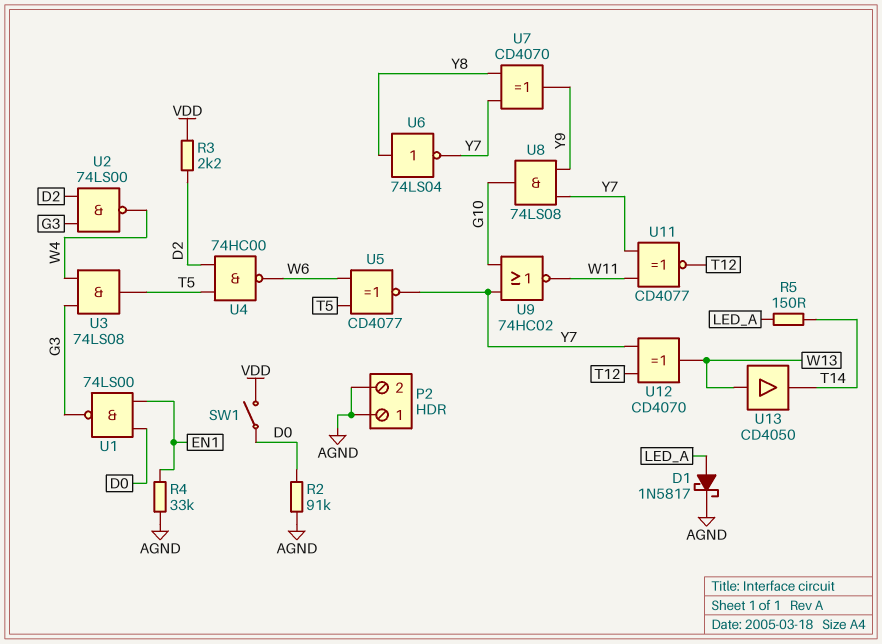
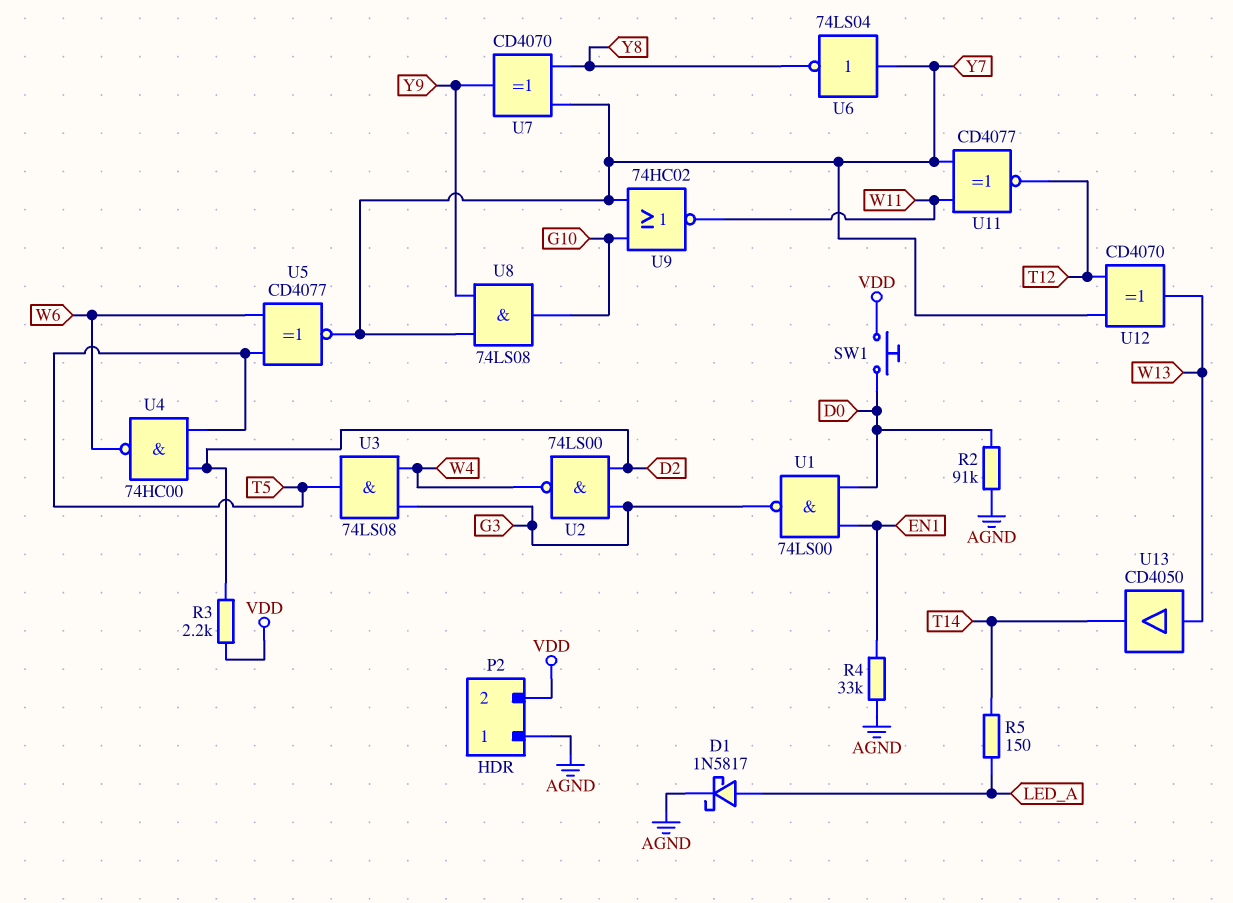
P2 pin 2: AGND -> VDD
SW1: switch (D0, VDD) -> button (D0, VDD)
U6: NOT 74LS04 (in Y8, out Y7) -> NOT 74LS04 (in Y7, out Y8)

